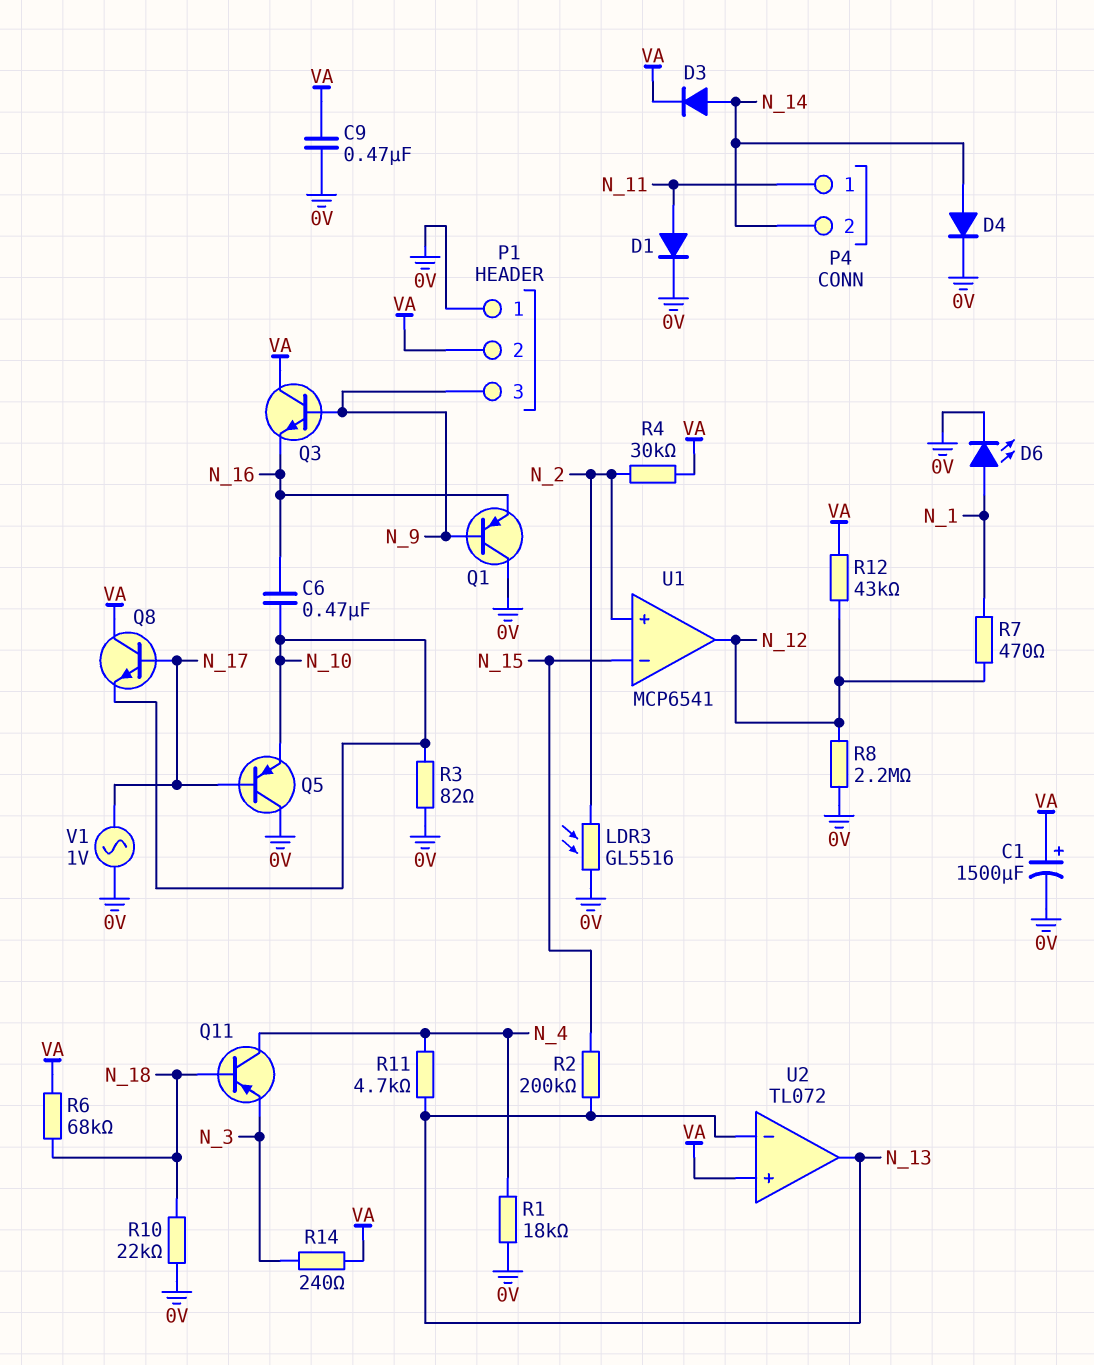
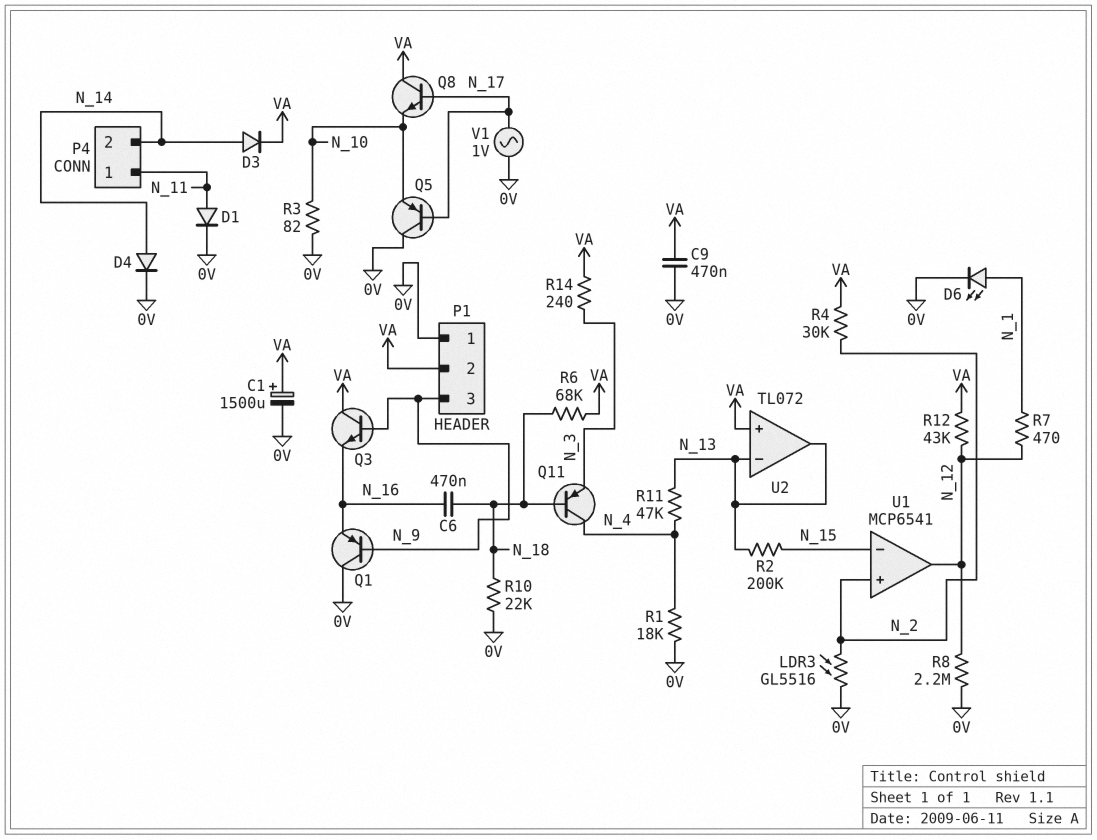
C6: 470nF (N_10, N_16) -> 470nF (N_16, N_18)
R11: 4.7k (N_4, N_13) -> 47k (N_4, N_13)

